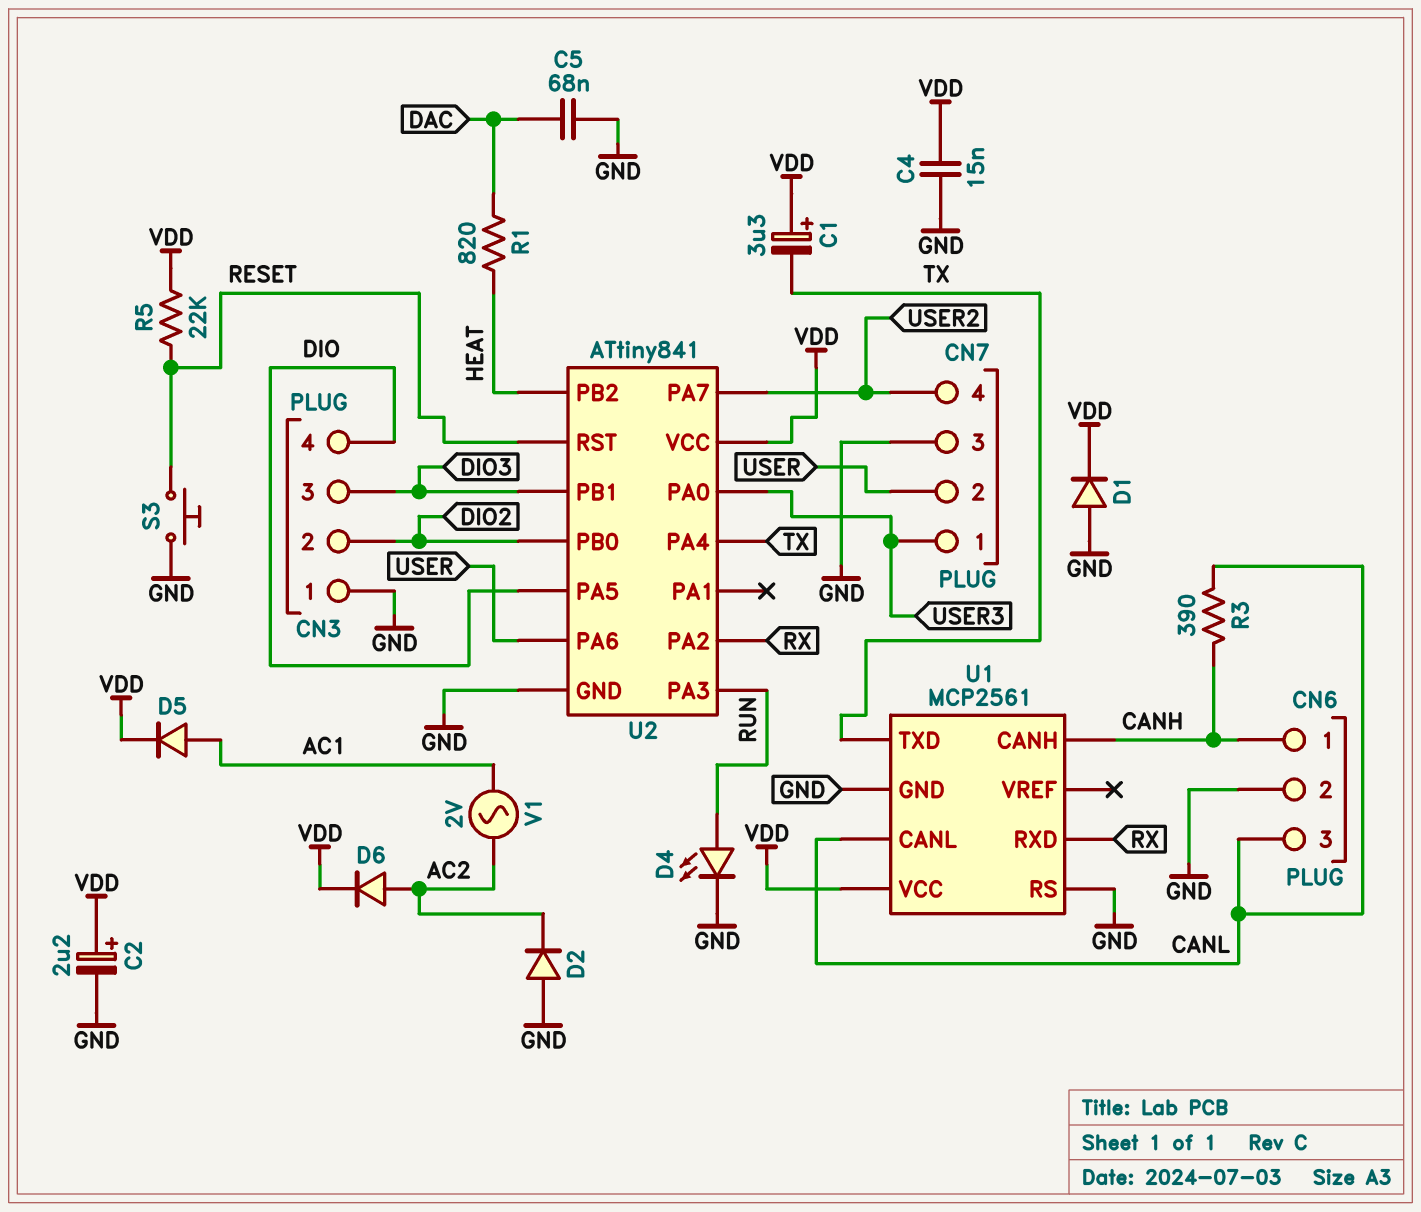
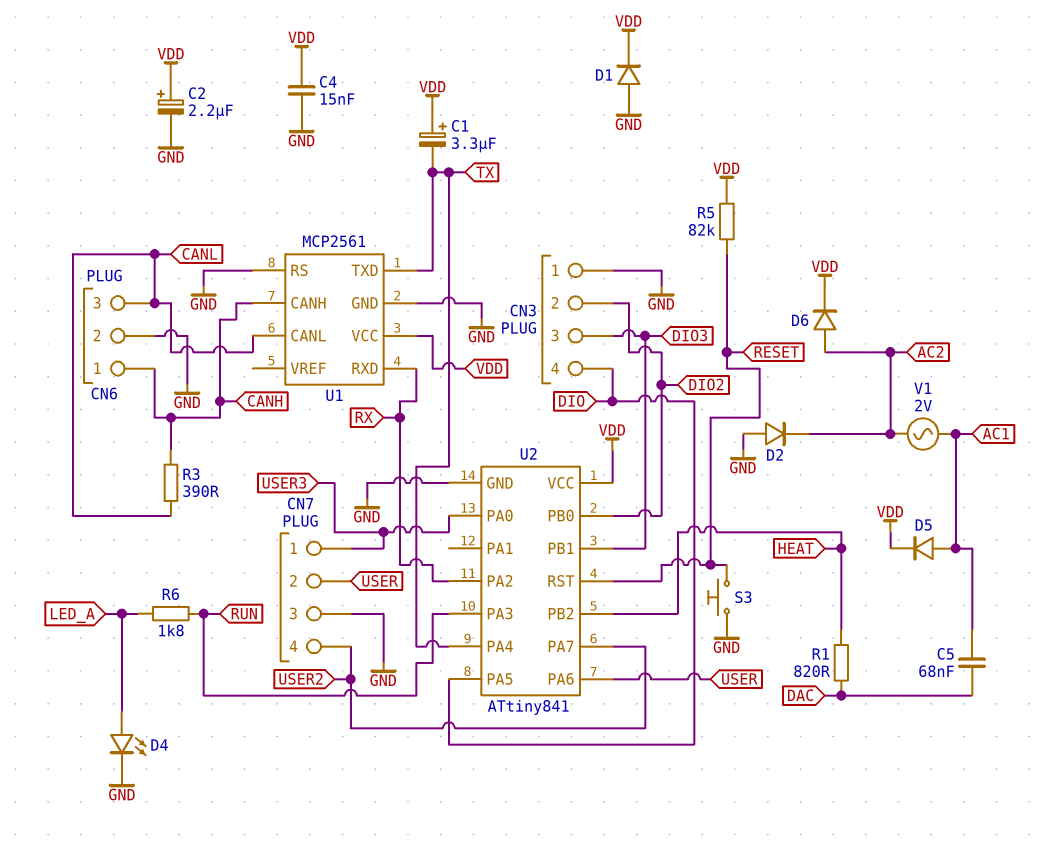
C5: 68nF (DAC, GND) -> 68nF (AC1, DAC)
D4: LED (A RUN, K GND) -> LED (A LED_A, K GND)
R5: 22k (RESET, VDD) -> 82k (RESET, VDD)
R6: none -> 1.8k (LED_A, RUN)

